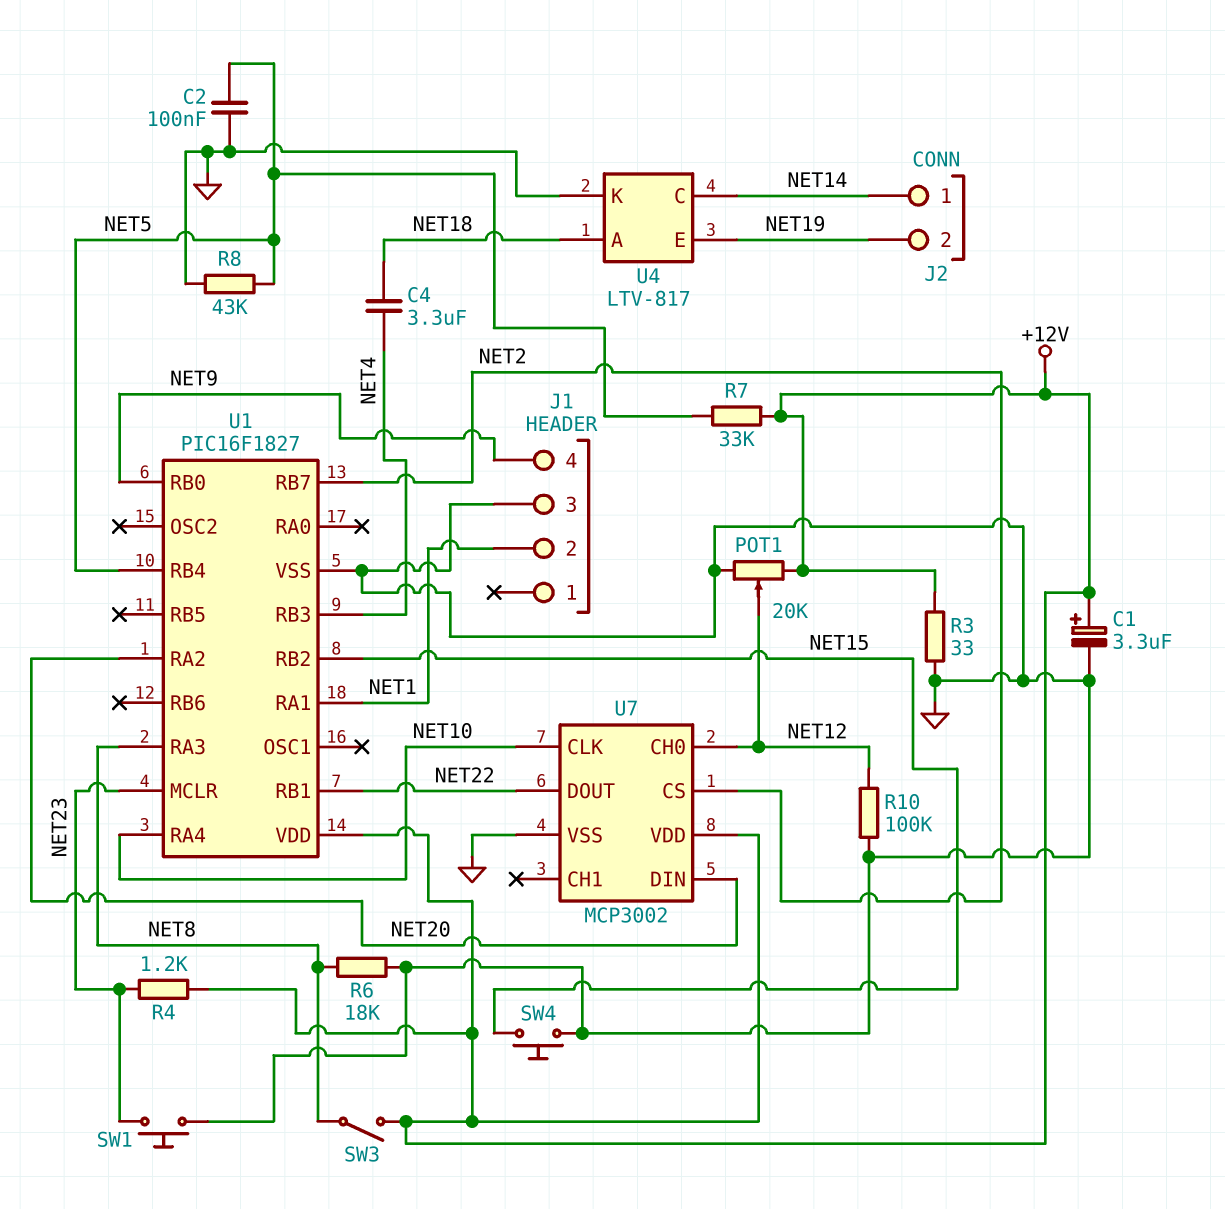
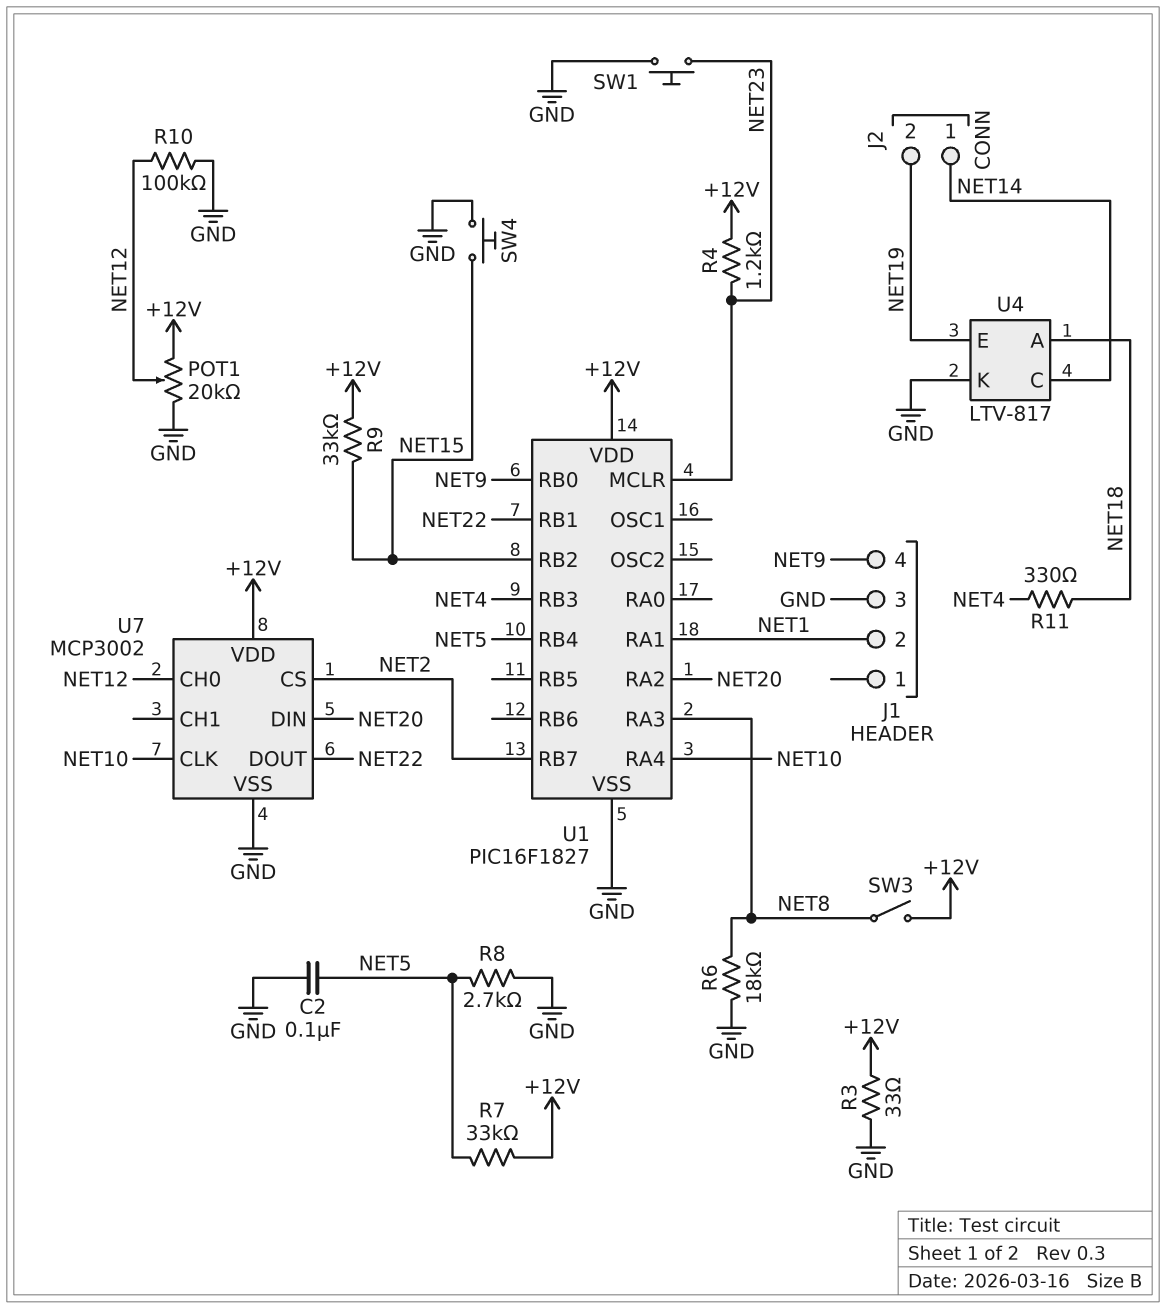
C1: 3.3uF (plus +12V, minus GND) -> none
C4: 3.3uF (NET4, NET18) -> none
R8: 43k (GND, NET5) -> 2.7k (GND, NET5)
R9: none -> 33k (+12V, NET15)
R11: none -> 330 (NET4, NET18)

